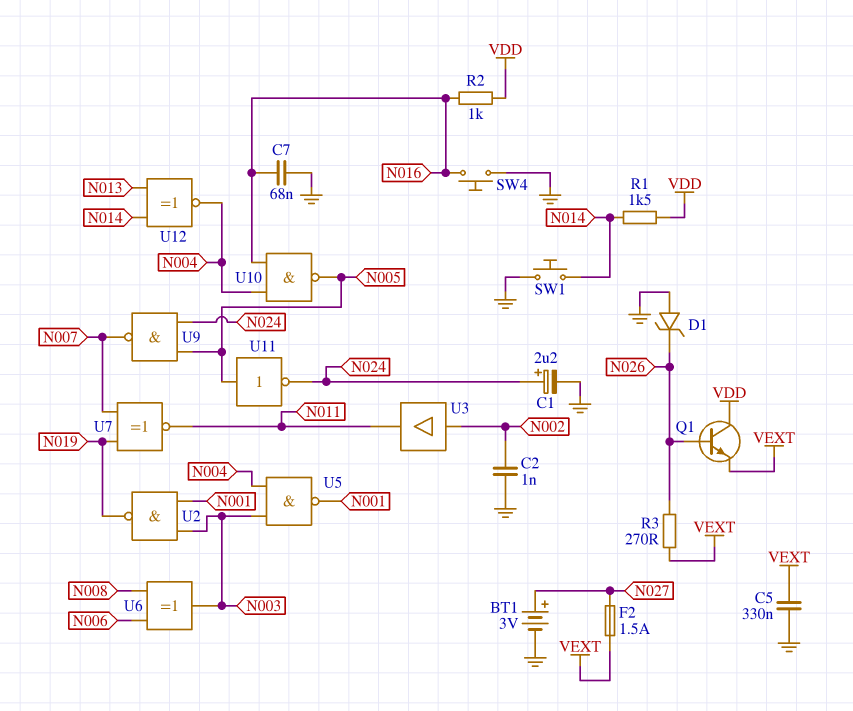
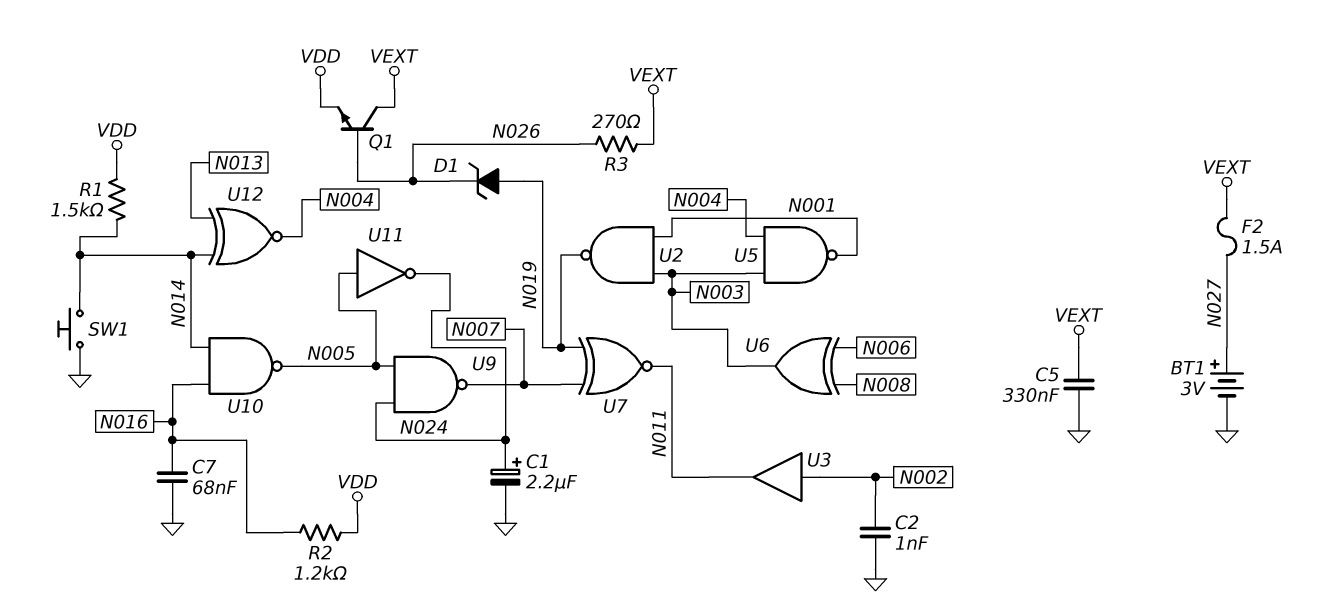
D1: zener (A GND, K N026) -> zener (A N019, K N026)
Q1: NPN (B N026, C VDD, E VEXT) -> NPN (B N026, C VEXT, E VDD)
R2: 1k (N016, VDD) -> 1.2k (N016, VDD)
SW4: button (GND, N016) -> none
U10: NAND (in N004, in N016, out N005) -> NAND (in N014, in N016, out N005)

